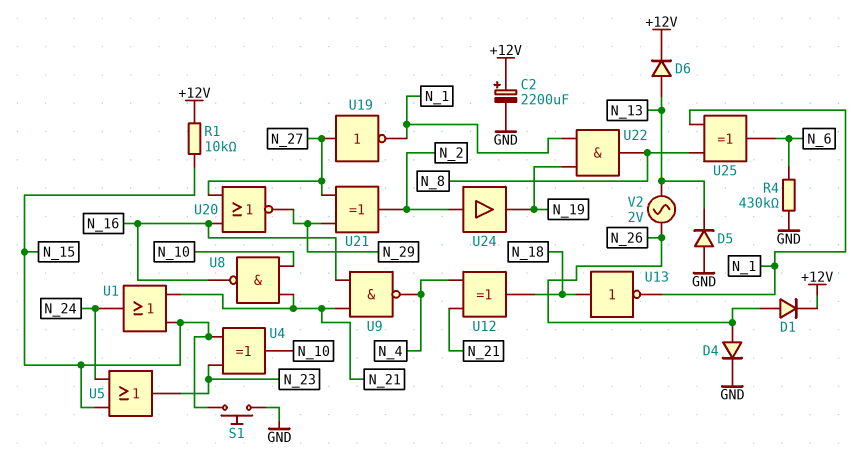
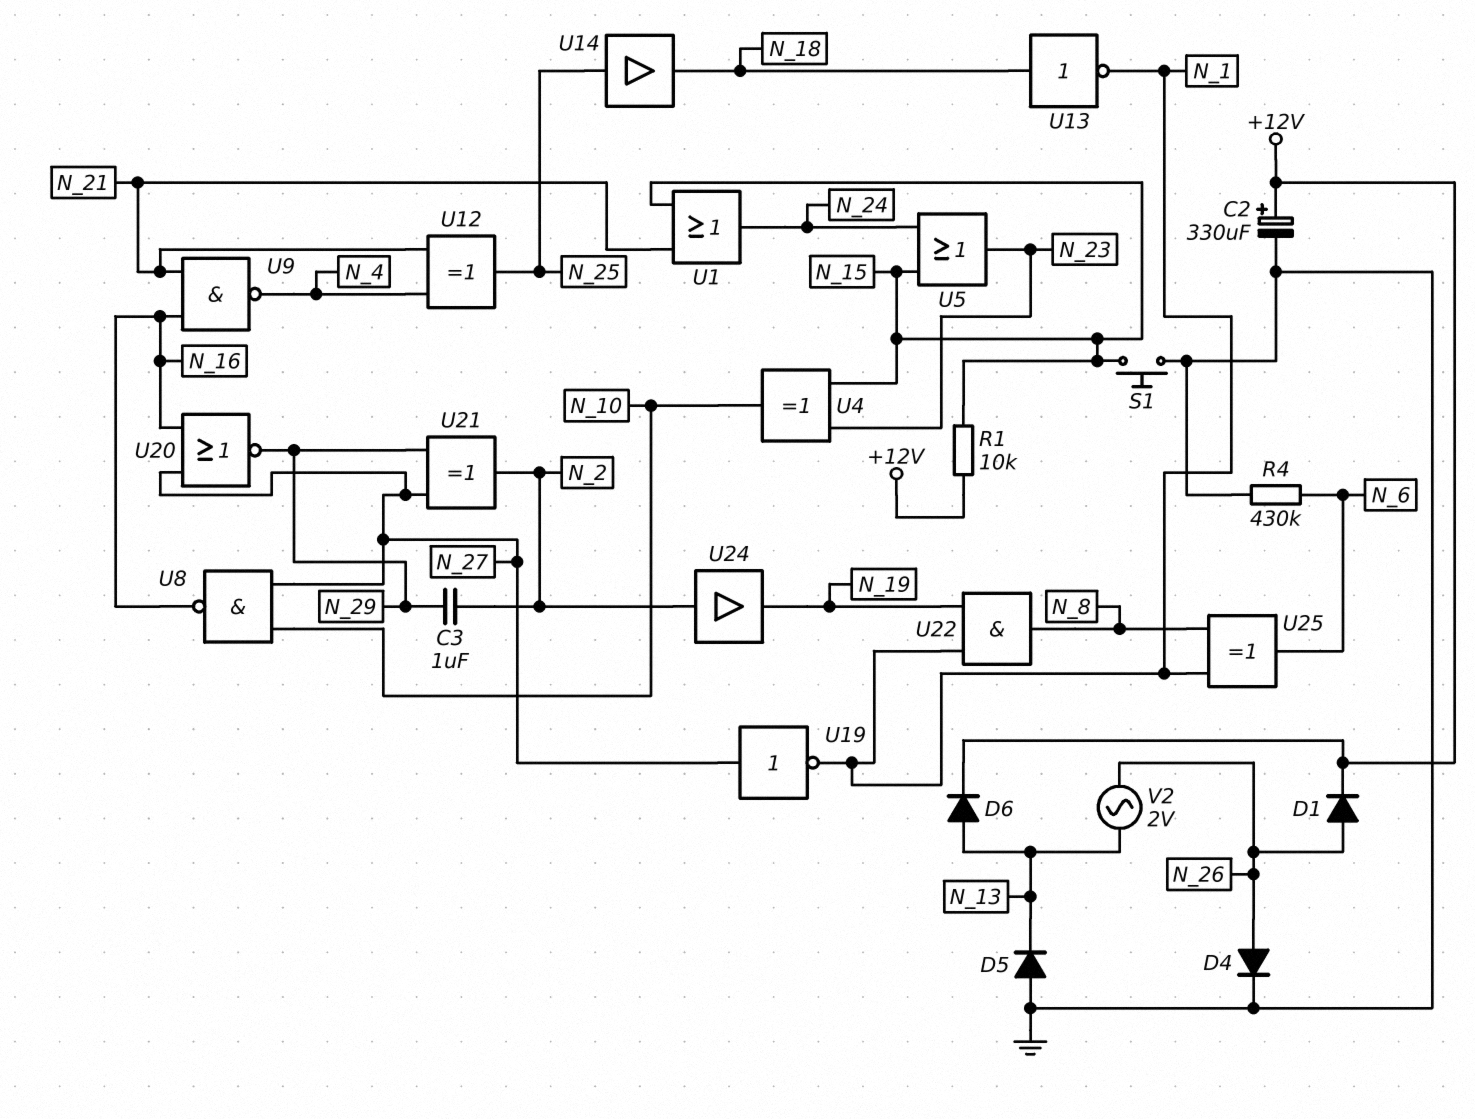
C2: 2200uF (plus +12V, minus GND) -> 330uF (plus +12V, minus GND)
C3: none -> 1uF (N_2, N_29)
U8: NAND (in N_10, in N_21, out N_16) -> NAND (in N_10, in N_27, out N_16)
U12: XOR (in N_4, in N_21, out N_18) -> XOR (in N_4, in N_21, out N_25)
U14: none -> buffer (in N_25, out N_18)

